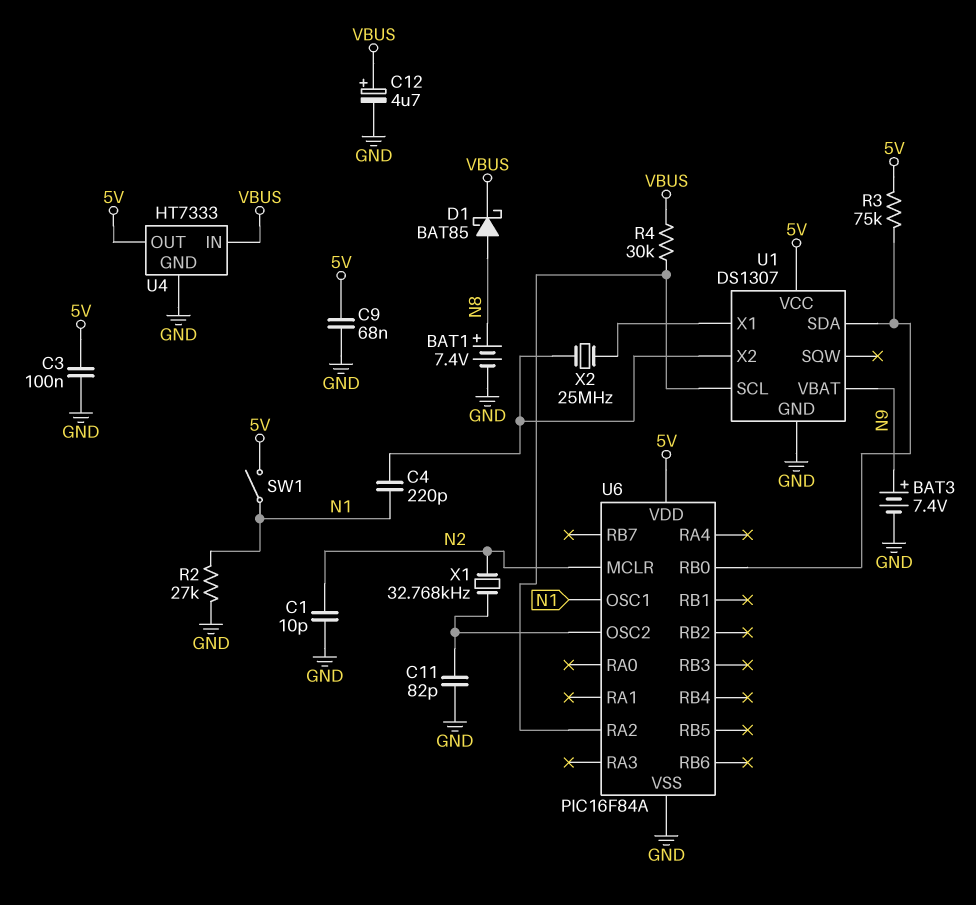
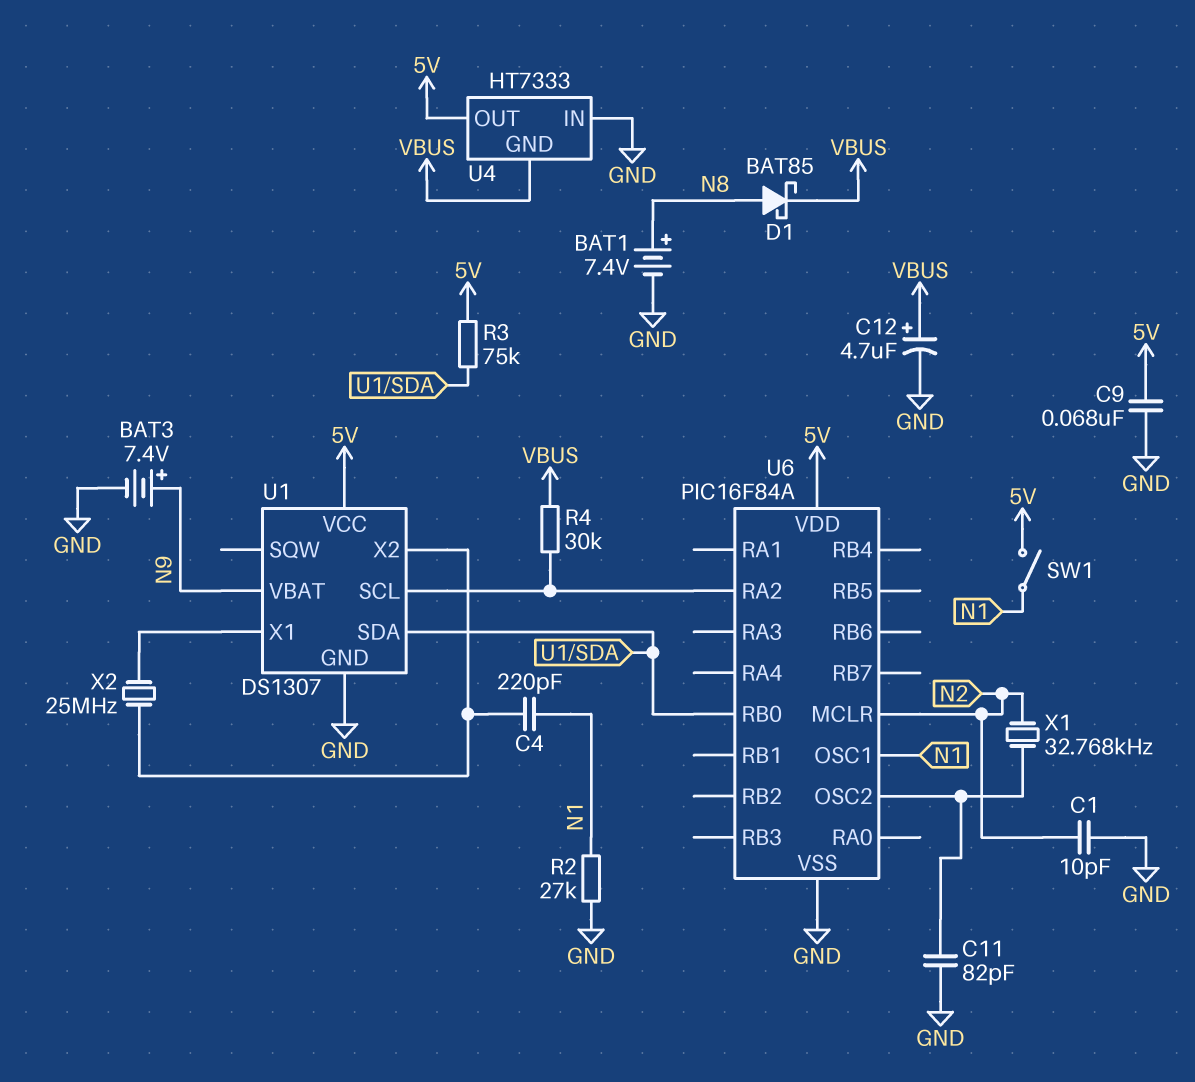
C3: 100nF (5V, GND) -> none
U4 pin GND: GND -> VBUS
U4 pin IN: VBUS -> GND

